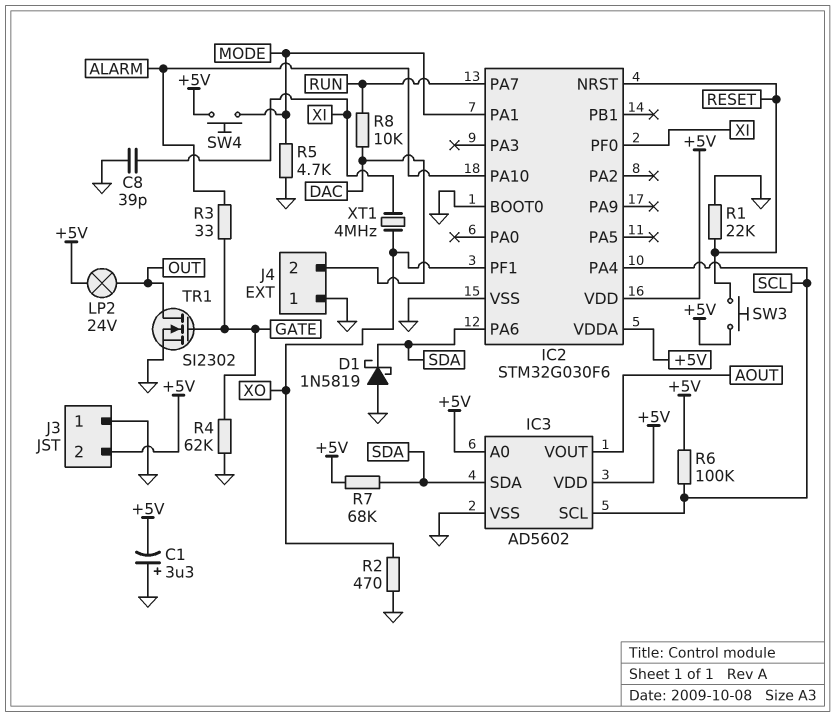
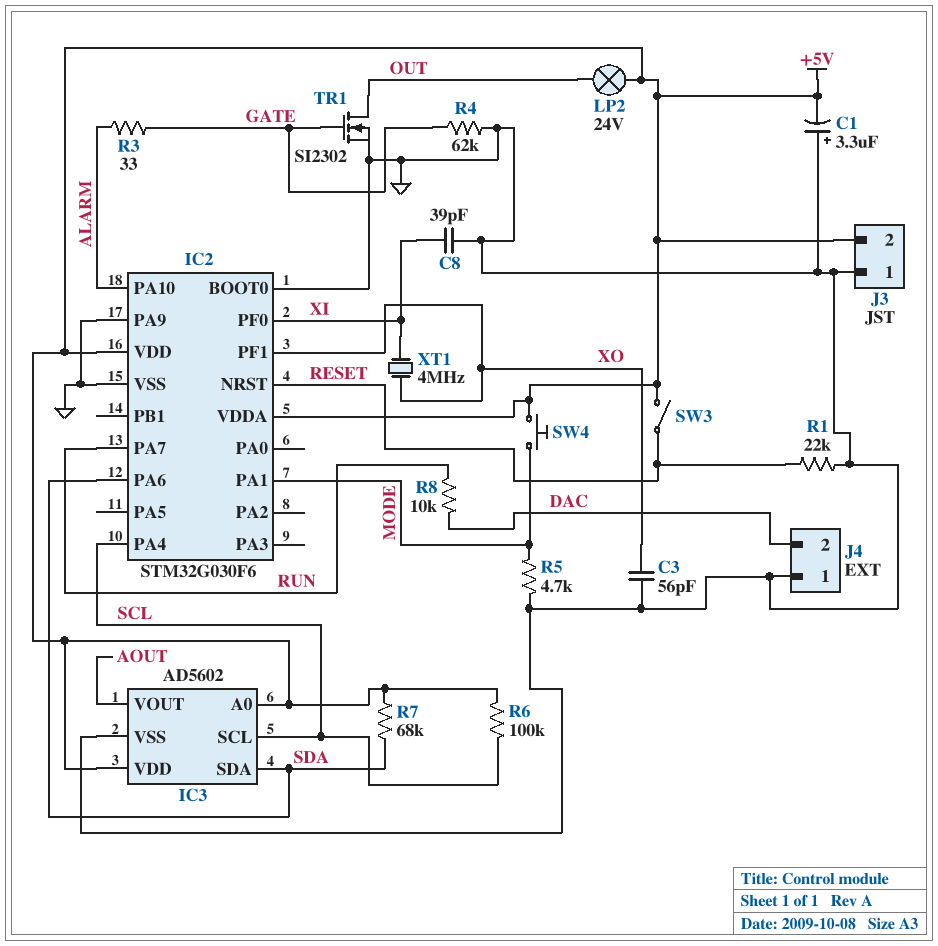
C3: none -> 56pF (GND, XO)
D1: schottky 1N5819 (A GND, K SDA) -> none
IC2 pin PA9: none -> GND
R2: 470 (GND, XO) -> none
SW3: button (+5V, RESET) -> switch (+5V, RESET)

